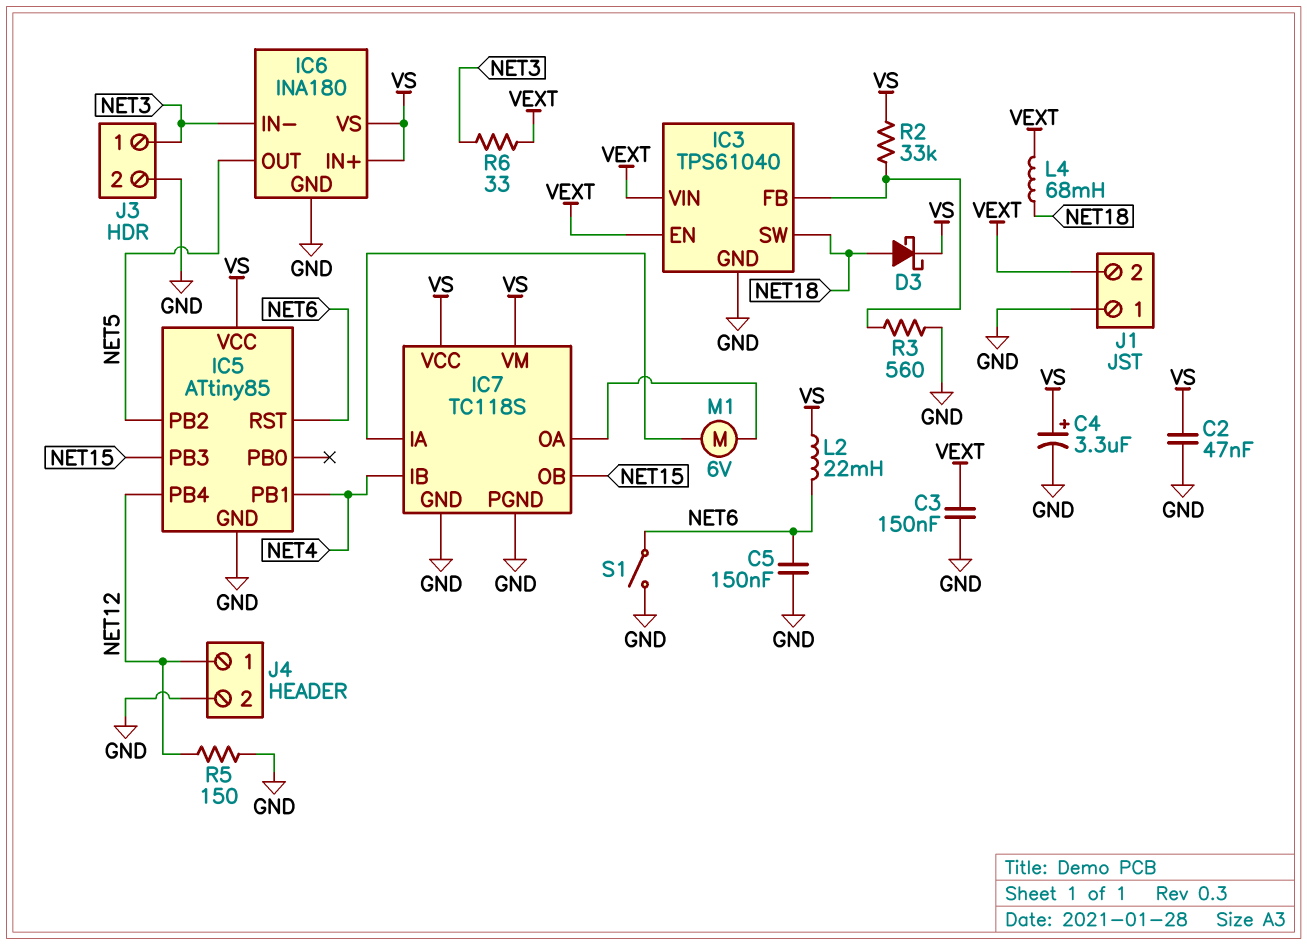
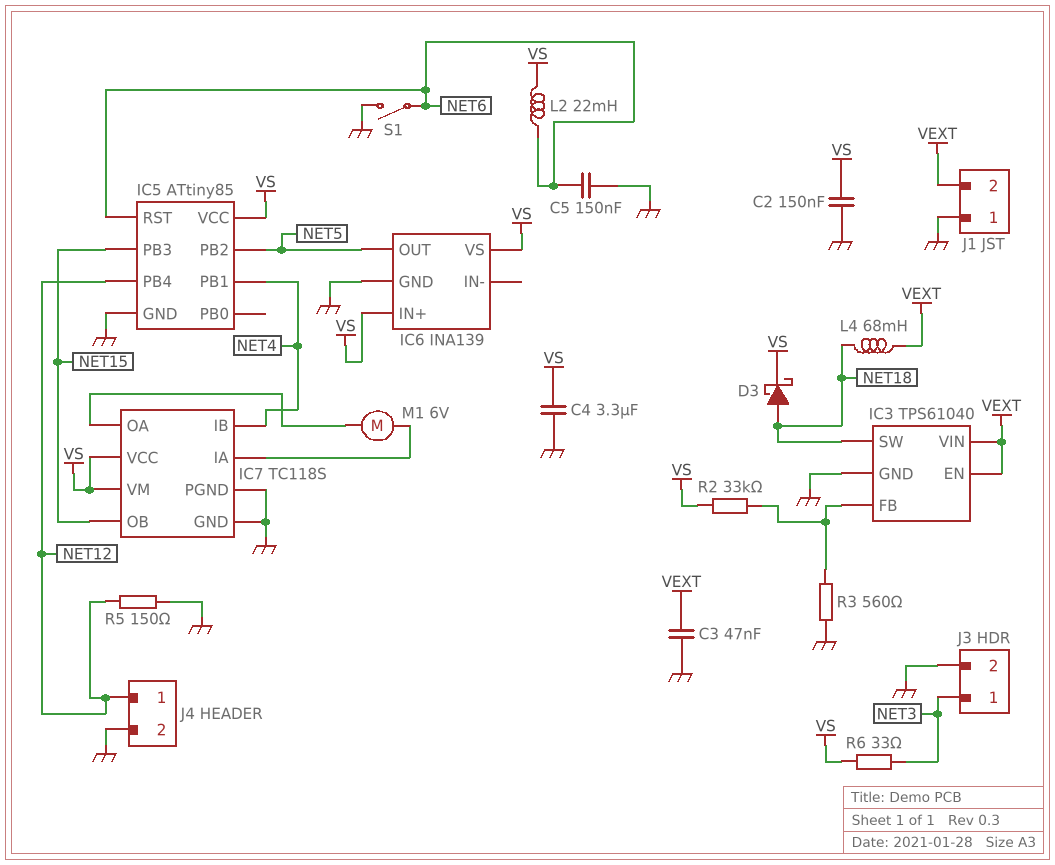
C2: 47nF (GND, VS) -> 150nF (GND, VS)
C3: 150nF (GND, VEXT) -> 47nF (GND, VEXT)
C4: 3.3uF (plus VS, minus GND) -> 3.3uF (GND, VS)
IC6: INA180 -> INA139
IC6 pin IN-: NET3 -> none
R6: 33 (NET3, VEXT) -> 33 (NET3, VS)

